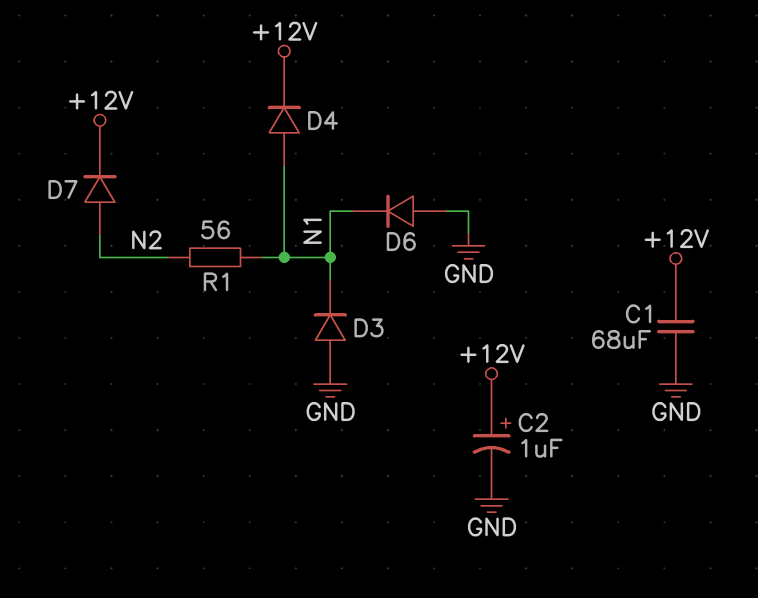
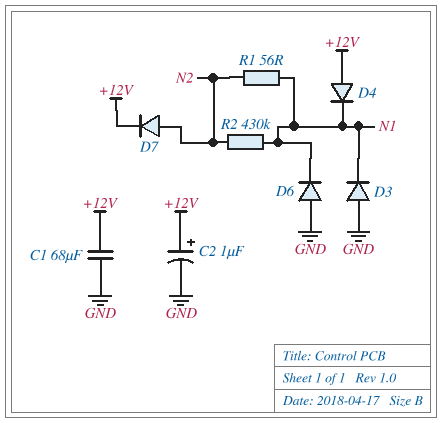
D4: diode (A N1, K +12V) -> diode (A +12V, K N1)
R2: none -> 430k (N1, N2)

